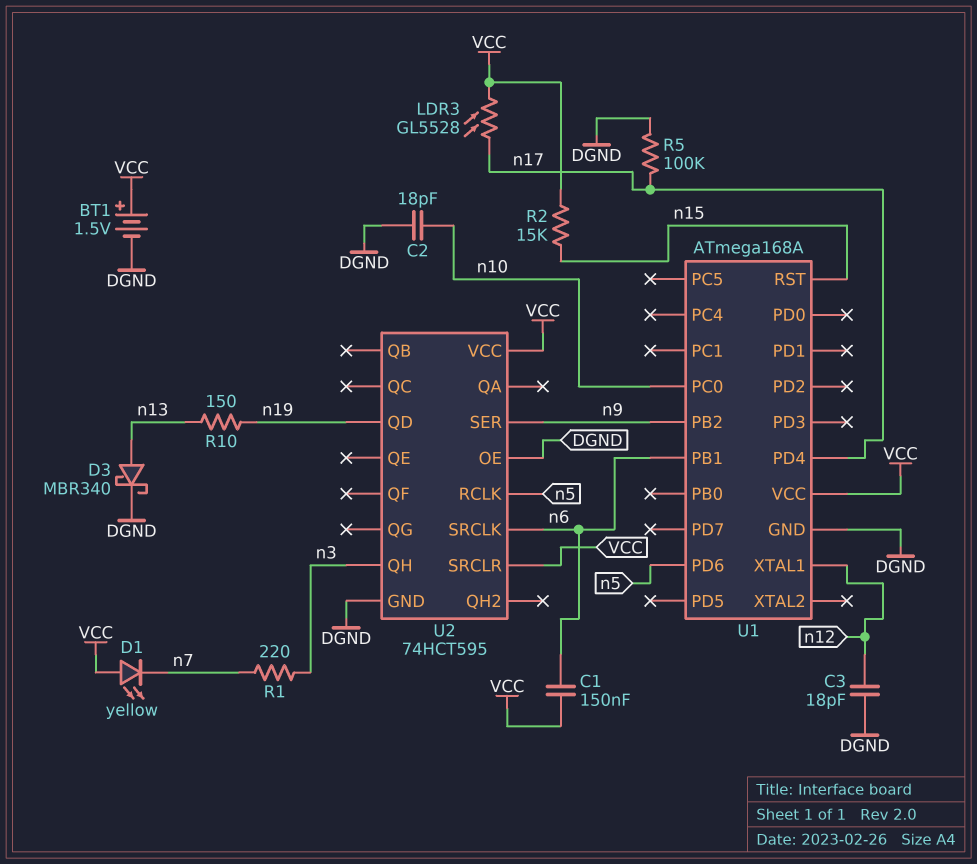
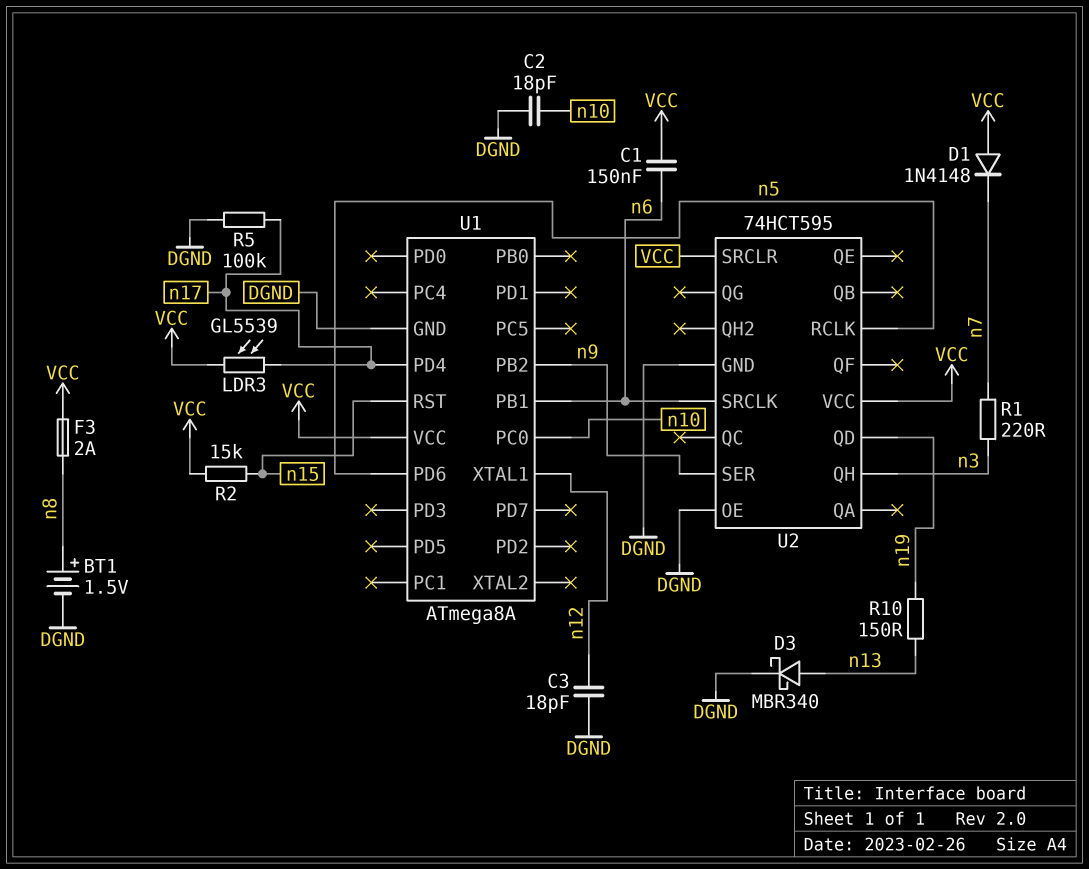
BT1: 1.5V (plus VCC, minus DGND) -> 1.5V (plus n8, minus DGND)
D1: LED yellow (A VCC, K n7) -> diode 1N4148 (A VCC, K n7)
F3: none -> 2A (VCC, n8)
LDR3: GL5528 (VCC, n17) -> GL5539 (VCC, n17)
U1: ATmega168A -> ATmega8A

